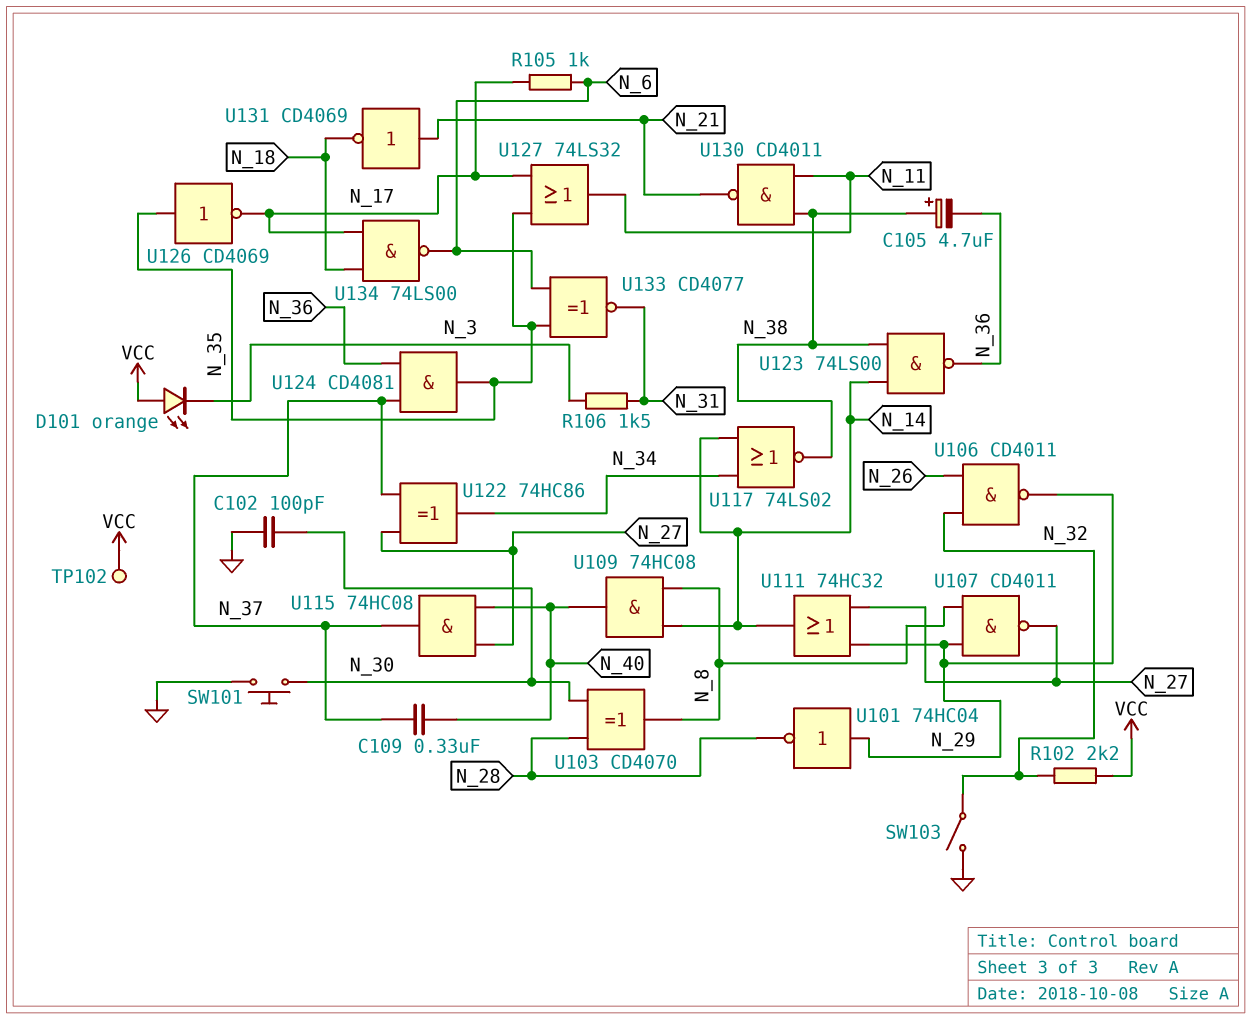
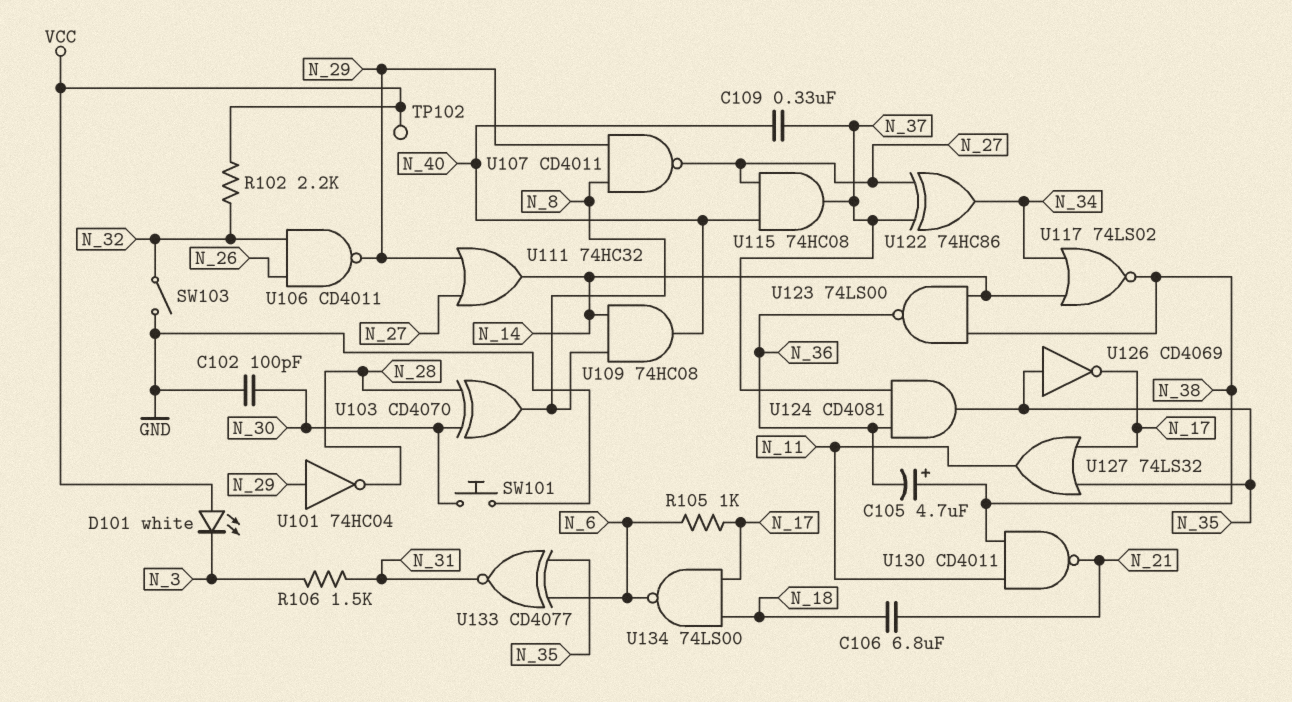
C106: none -> 6.8uF (N_18, N_21)
D101: LED orange (A VCC, K N_3) -> LED white (A VCC, K N_3)
U131: NOT CD4069 (in N_21, out N_18) -> none

